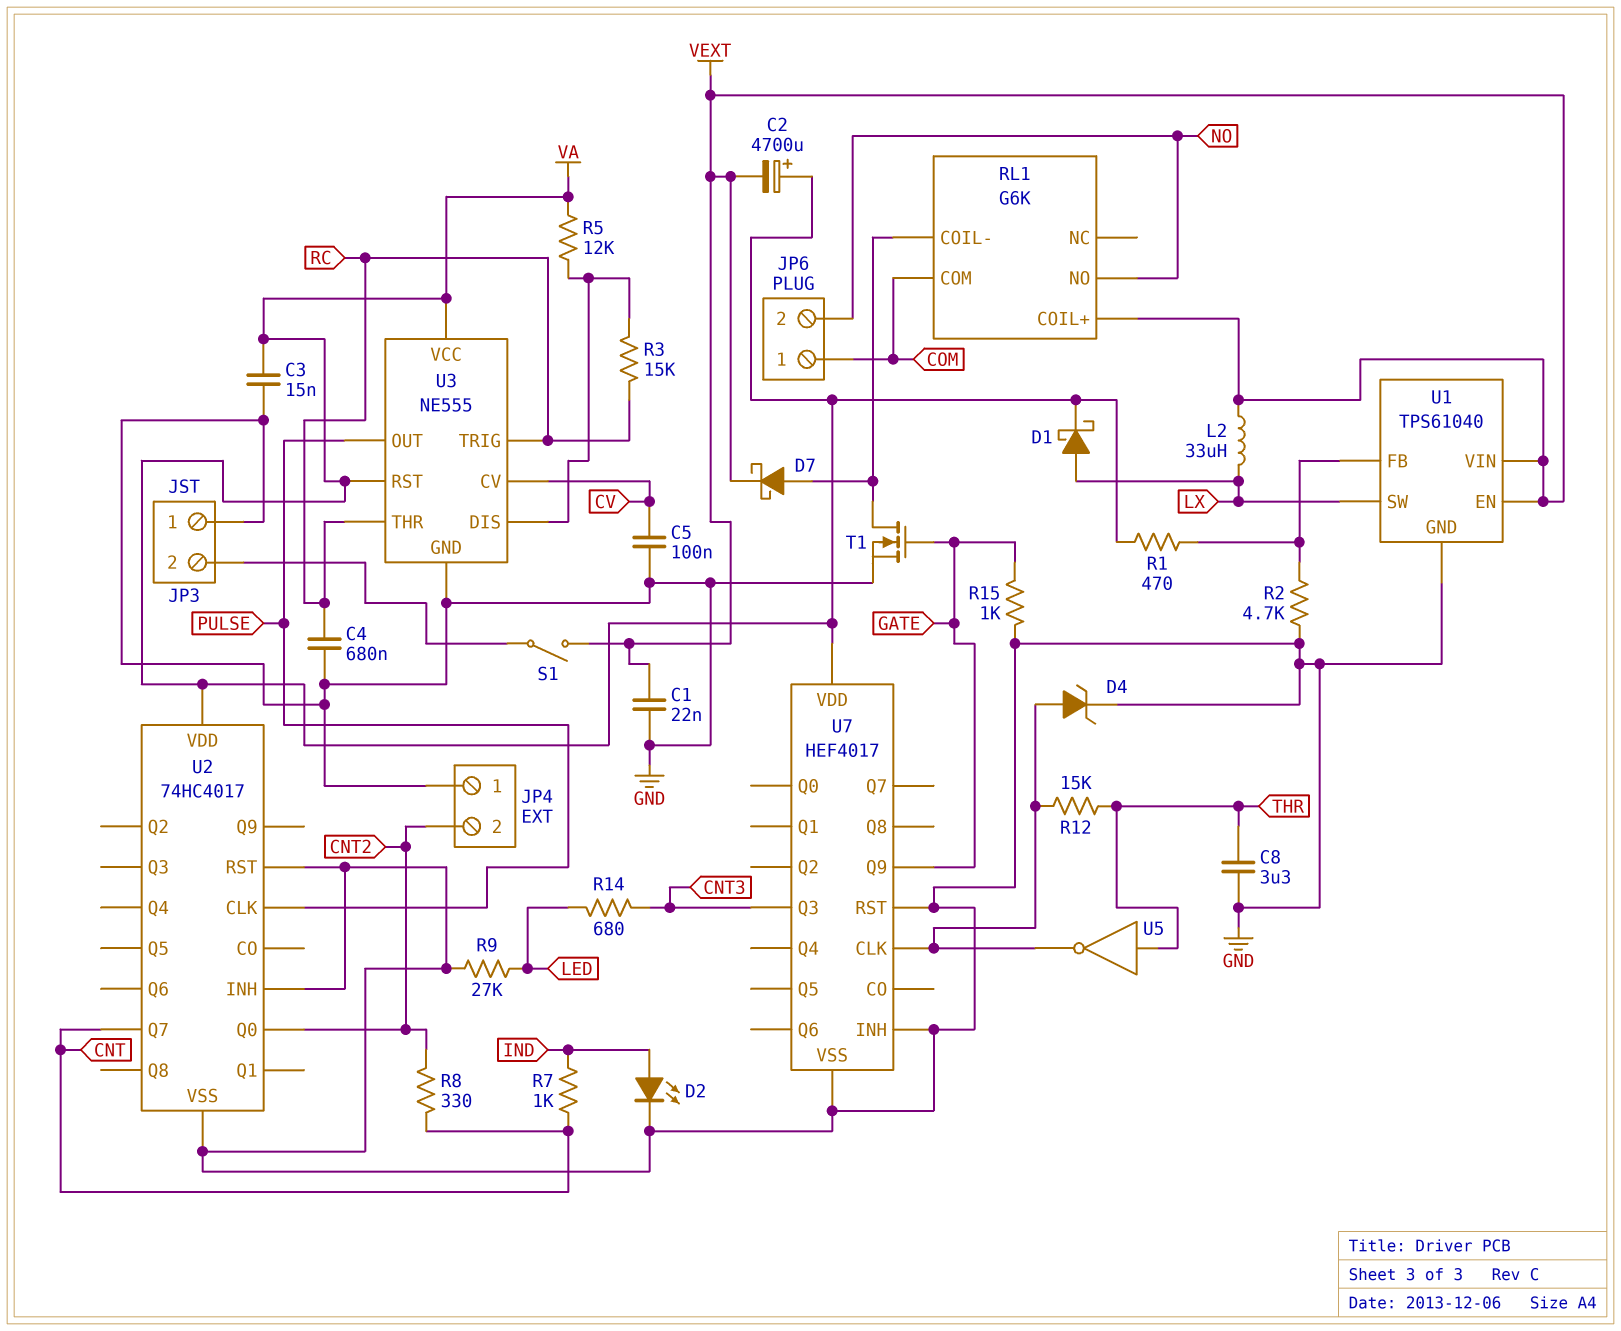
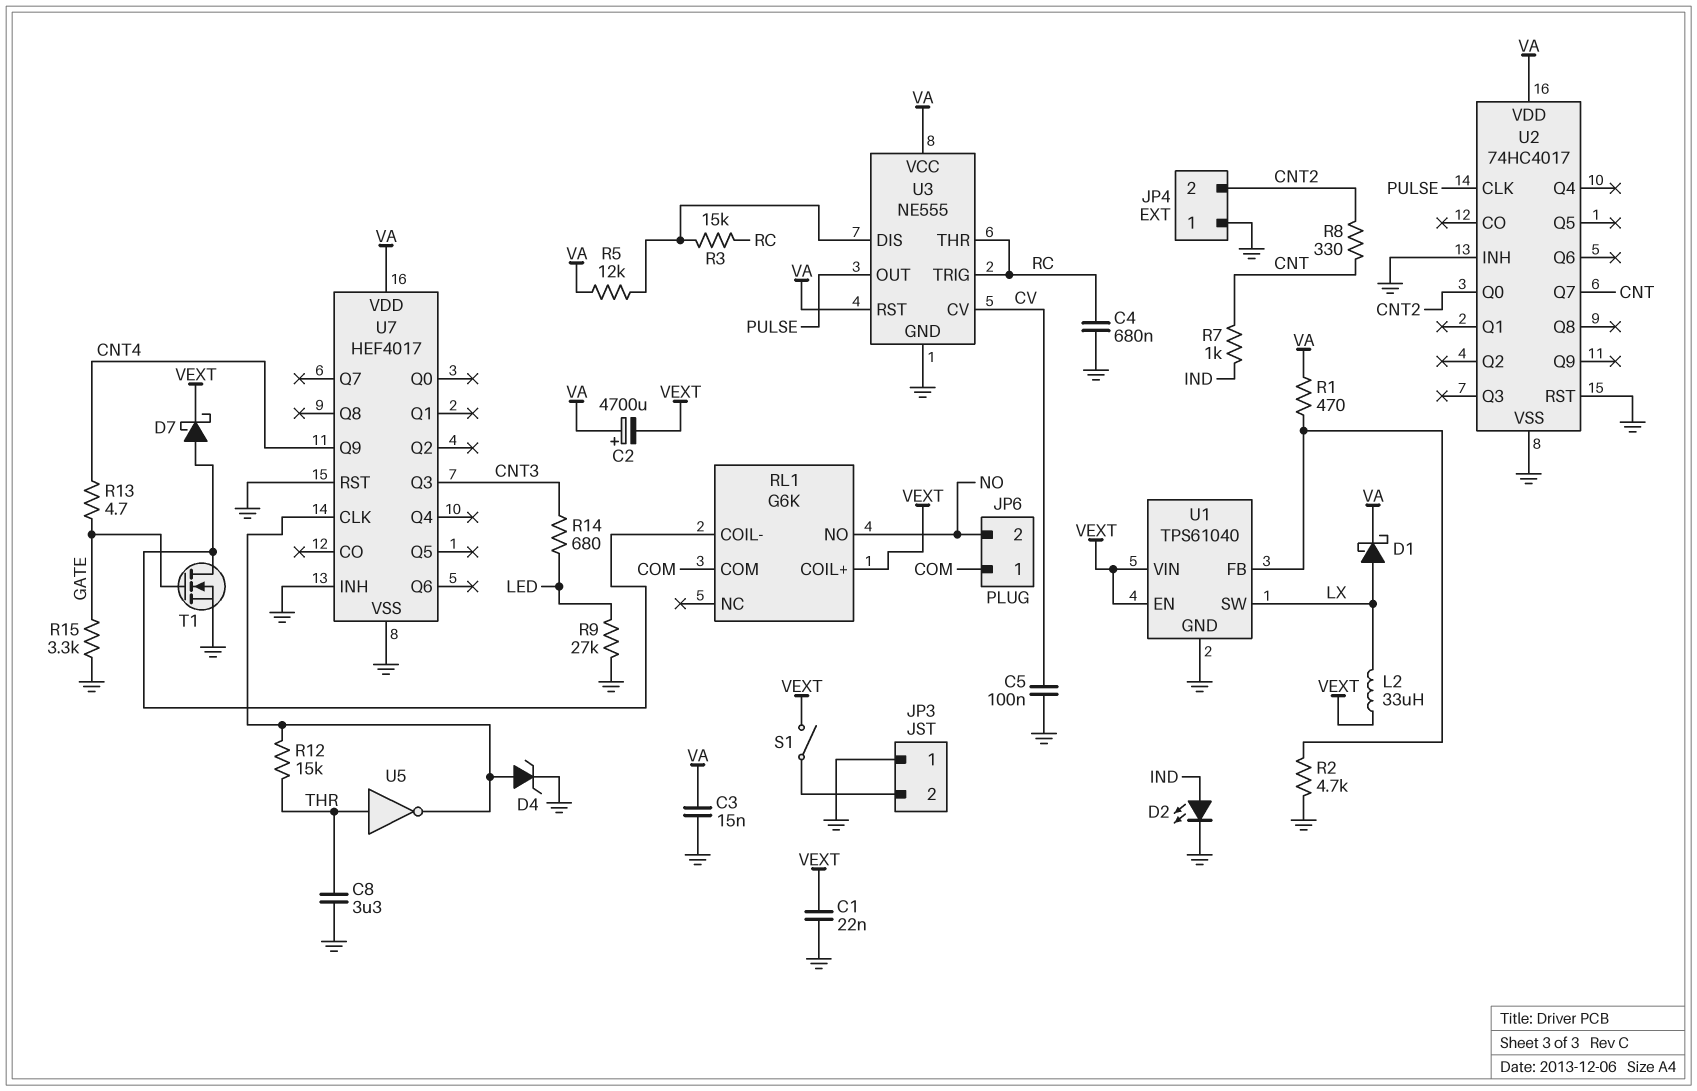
R13: none -> 4.7 (CNT4, GATE)
R15: 1k (GATE, GND) -> 3.3k (GATE, GND)
U7 pin Q9: GATE -> CNT4

